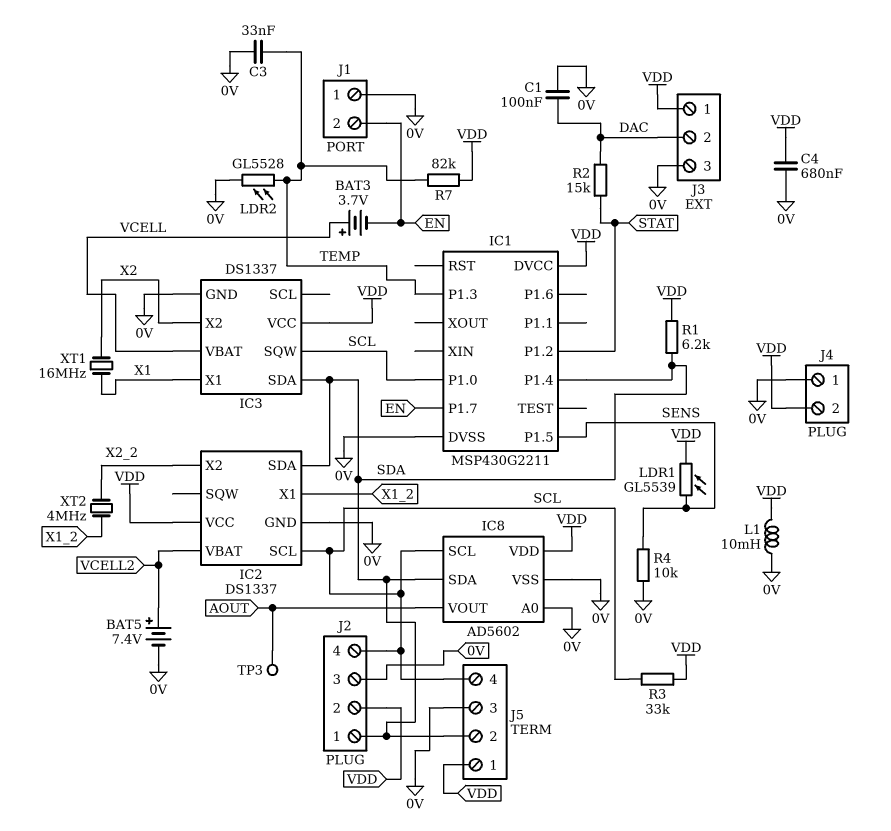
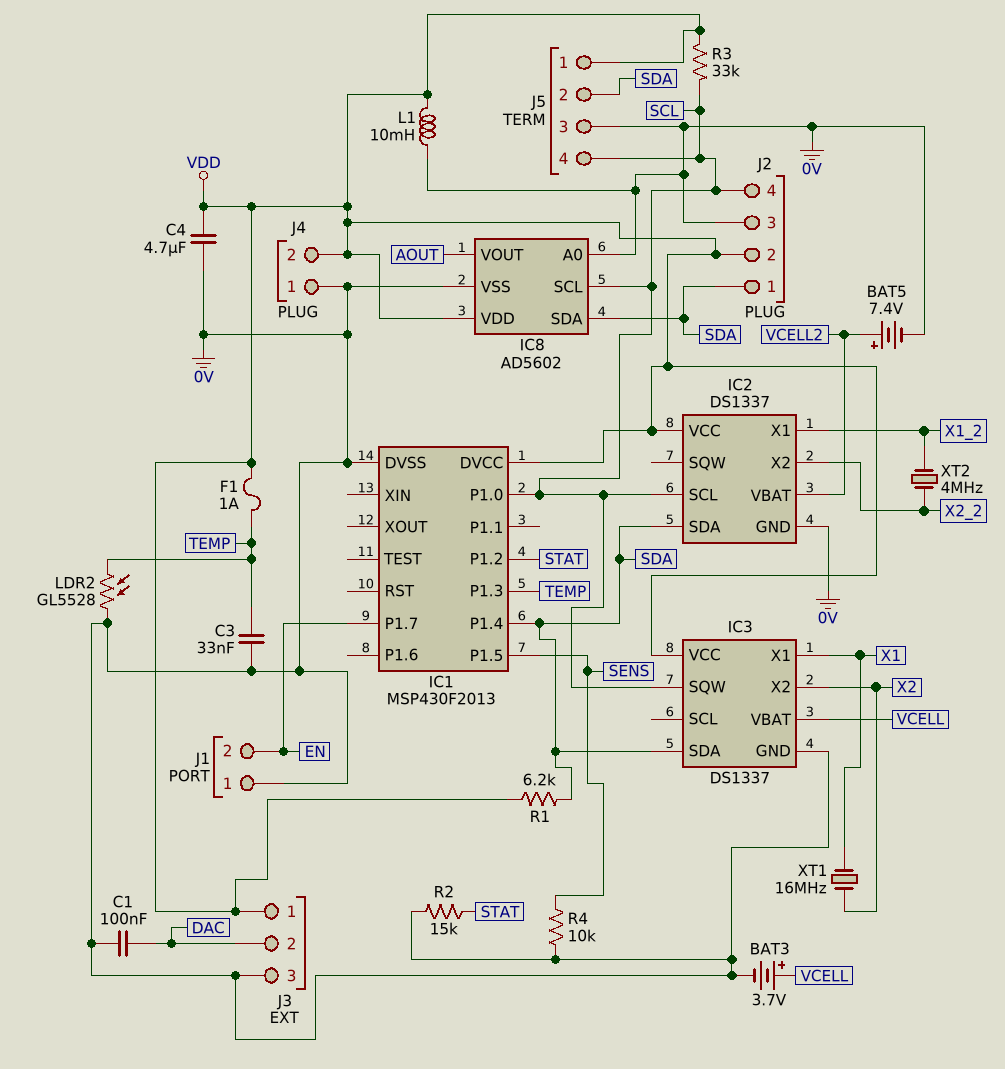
BAT3: 3.7V (plus VCELL, minus EN) -> 3.7V (plus VCELL, minus 0V)
C4: 680nF (0V, VDD) -> 4.7uF (0V, VDD)
F1: none -> 1A (TEMP, VDD)
IC1: MSP430G2211 -> MSP430F2013
LDR1: GL5539 (SENS, VDD) -> none
R2: 15k (DAC, STAT) -> 15k (0V, STAT)
R7: 82k (TEMP, VDD) -> none
TP3: test point (AOUT) -> none

